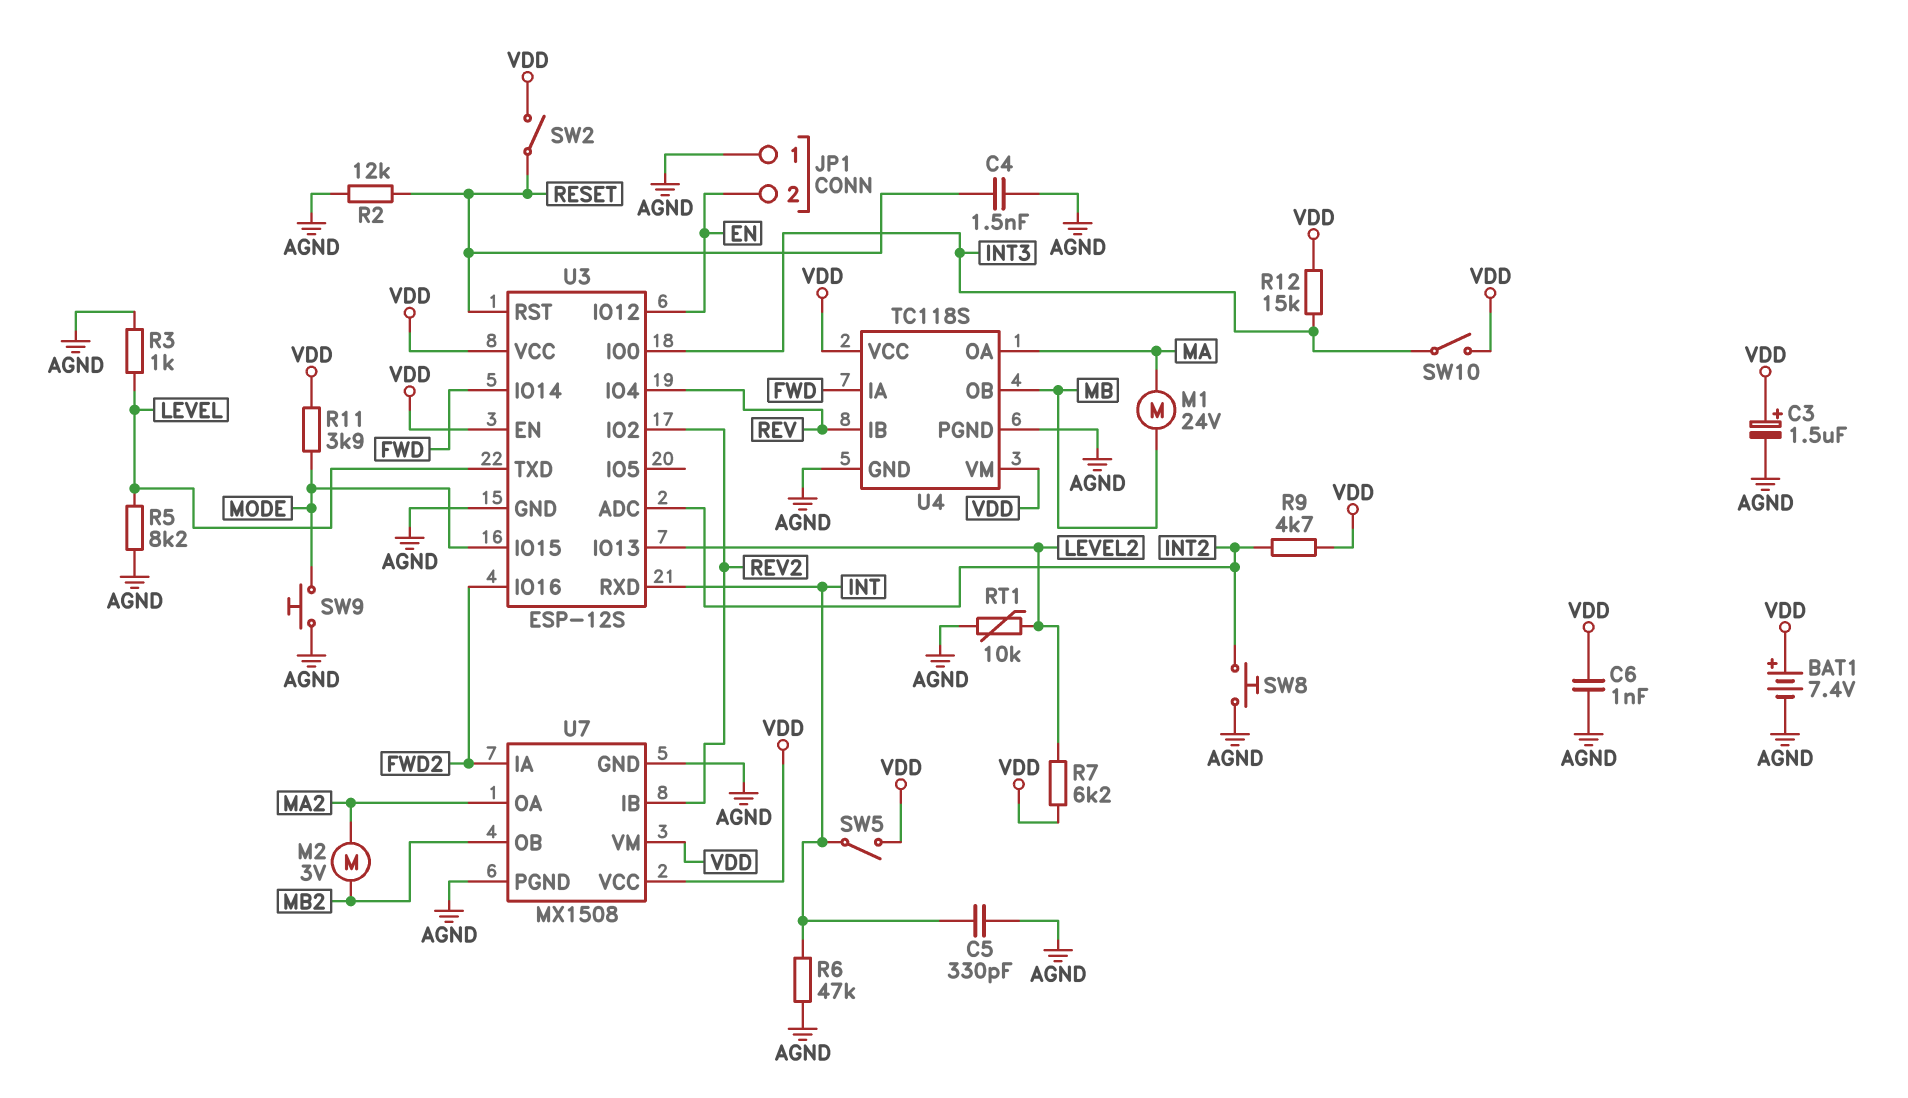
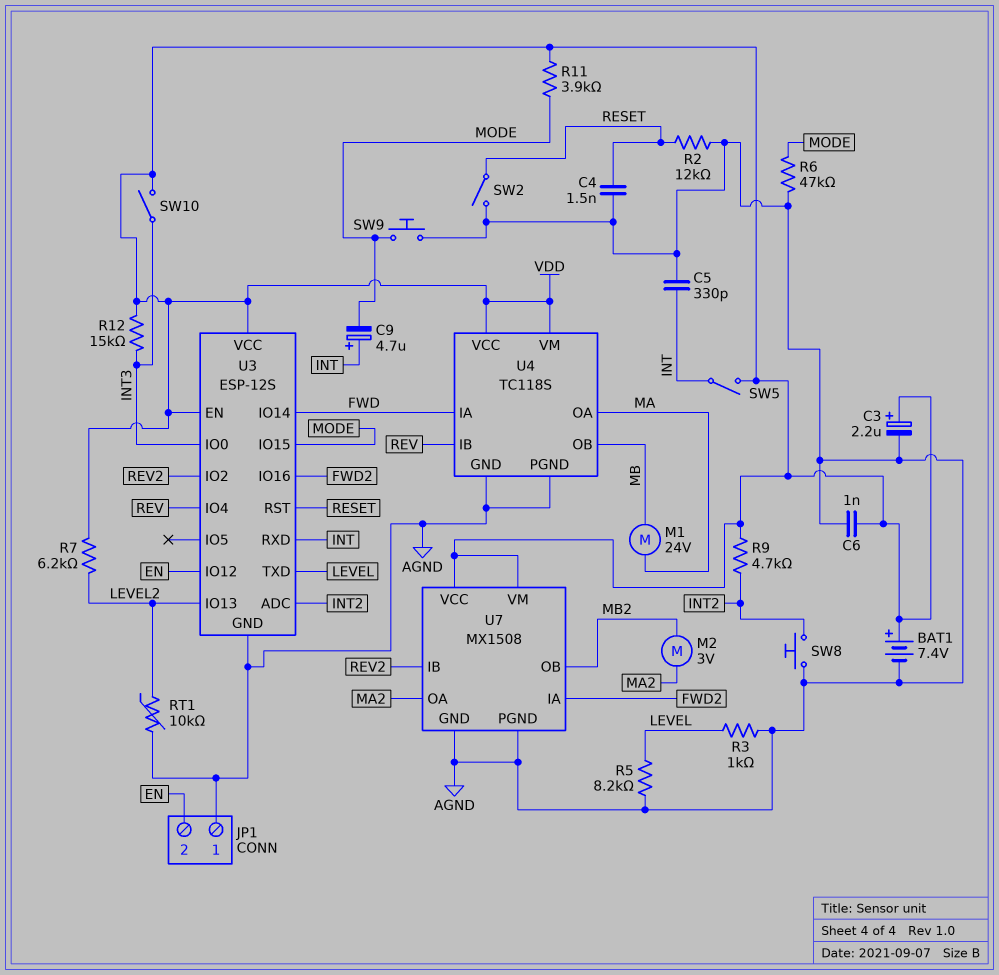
C3: 1.5uF (plus VDD, minus AGND) -> 2.2uF (plus VDD, minus AGND)
C9: none -> 4.7uF (plus INT, minus MODE)
R6: 47k (AGND, INT) -> 47k (AGND, MODE)
SW2: switch (RESET, VDD) -> switch (AGND, RESET)

